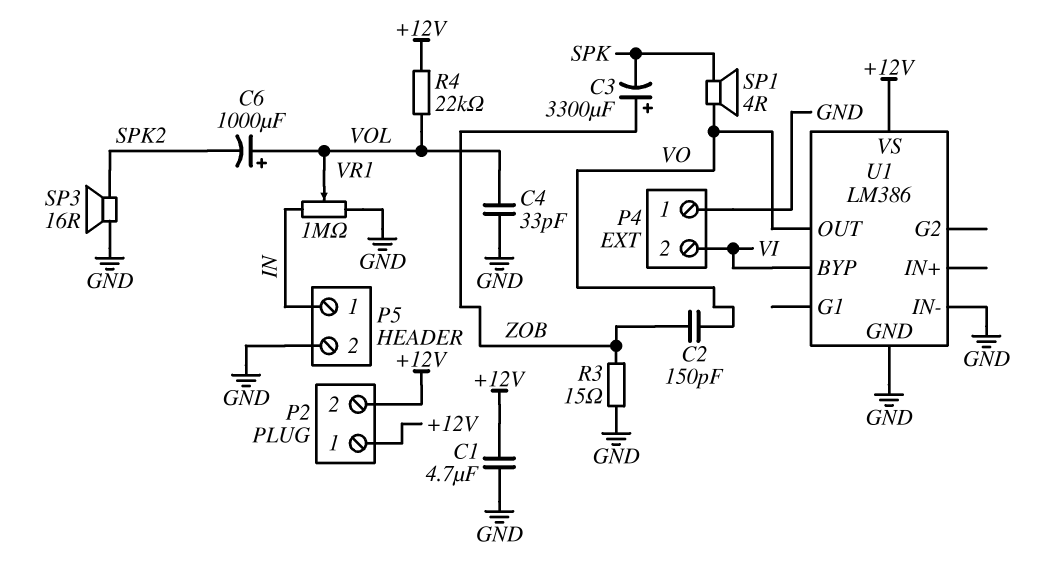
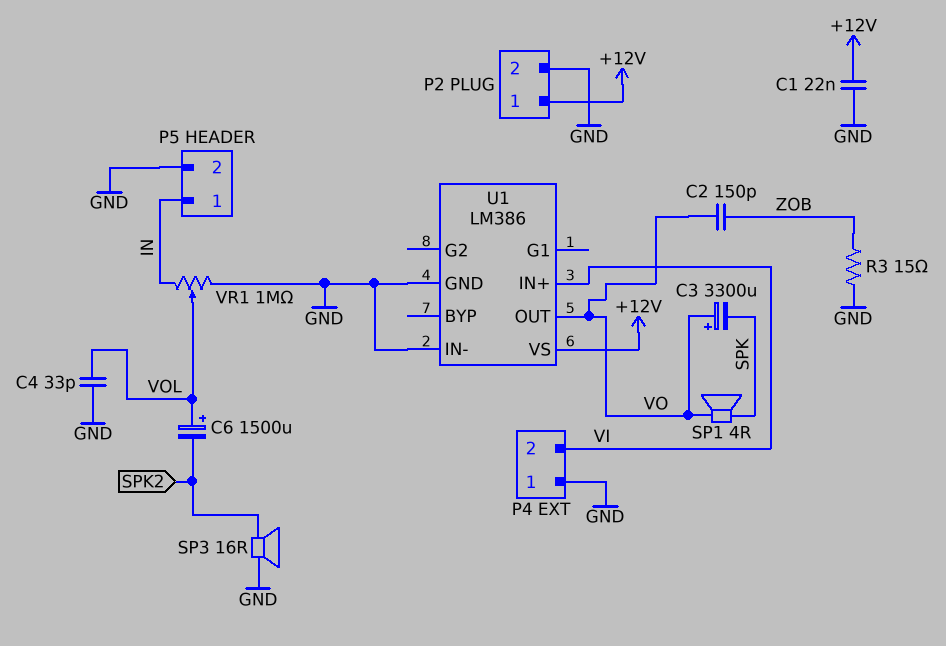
C1: 4.7uF (+12V, GND) -> 22nF (+12V, GND)
C3: 3300uF (plus ZOB, minus SPK) -> 3300uF (plus VO, minus SPK)
C6: 1000uF (plus VOL, minus SPK2) -> 1500uF (plus VOL, minus SPK2)
P2 pin 2: +12V -> GND
R4: 22k (+12V, VOL) -> none
U1 pin BYP: VI -> none
U1 pin IN+: none -> VI

